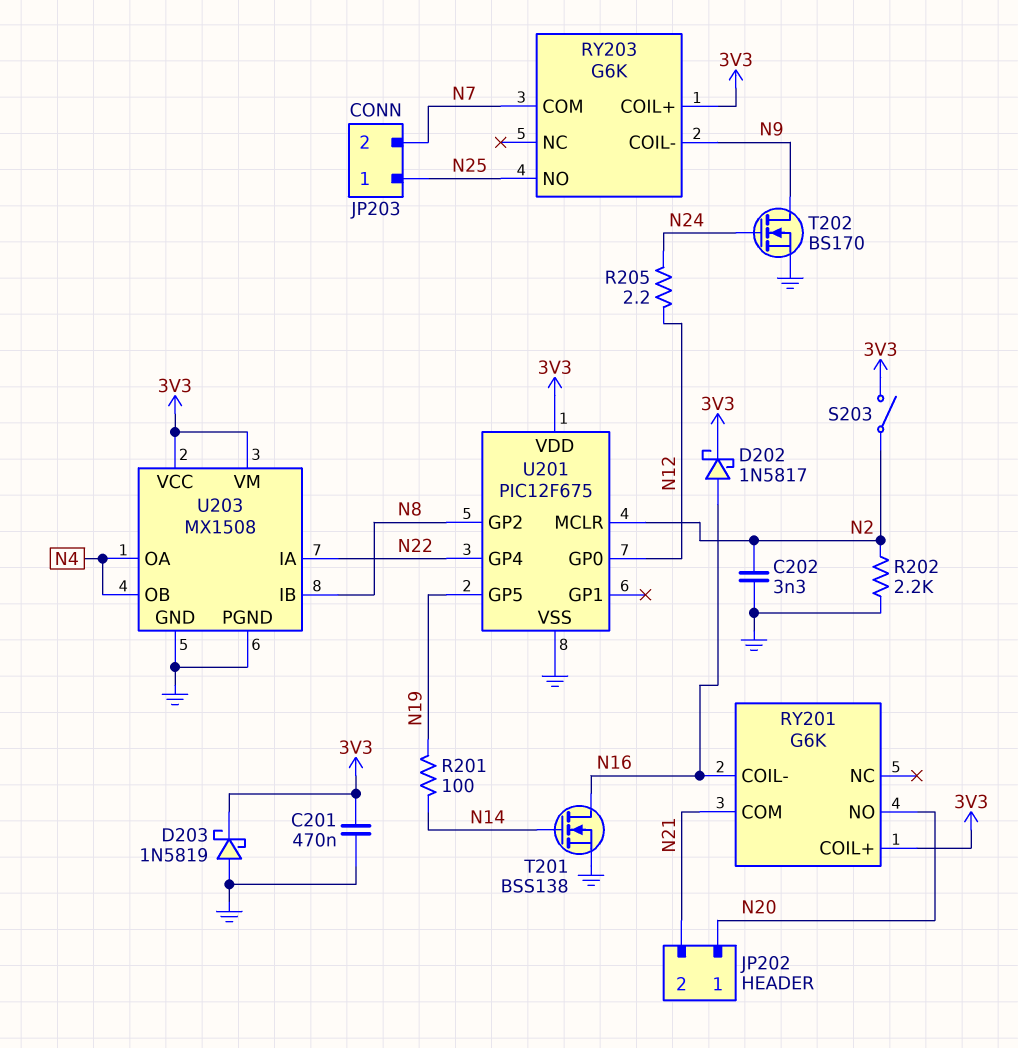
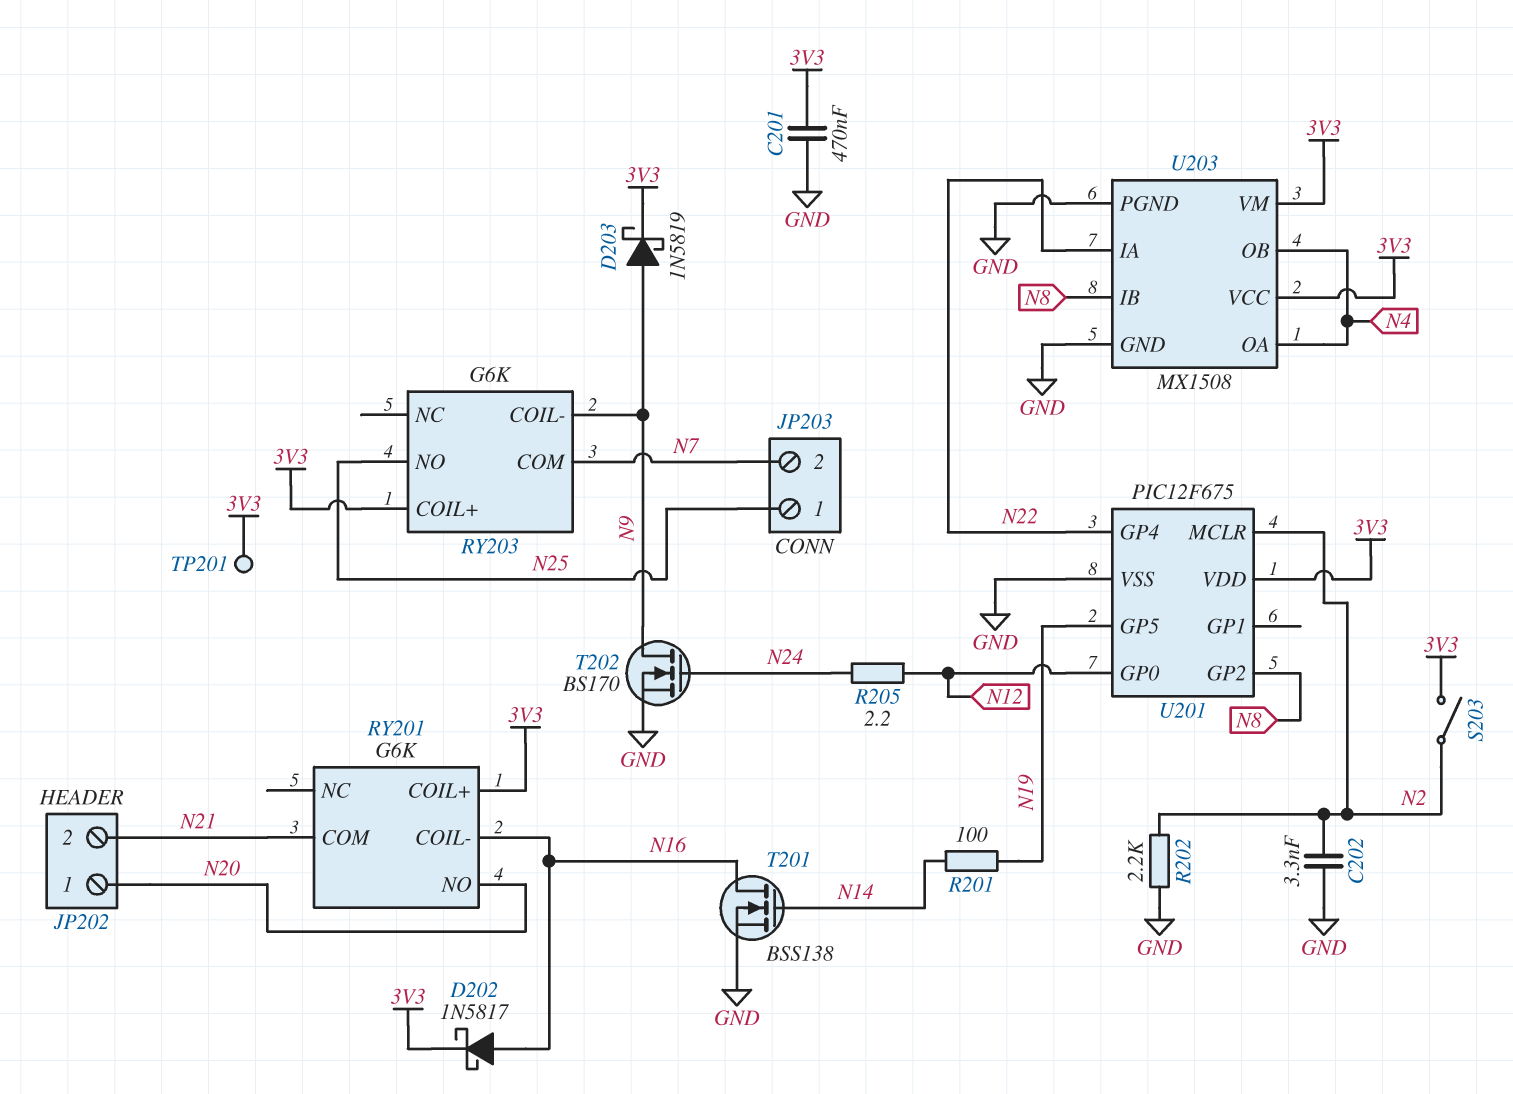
D203: schottky 1N5819 (A GND, K 3V3) -> schottky 1N5819 (A N9, K 3V3)
TP201: none -> test point (3V3)

